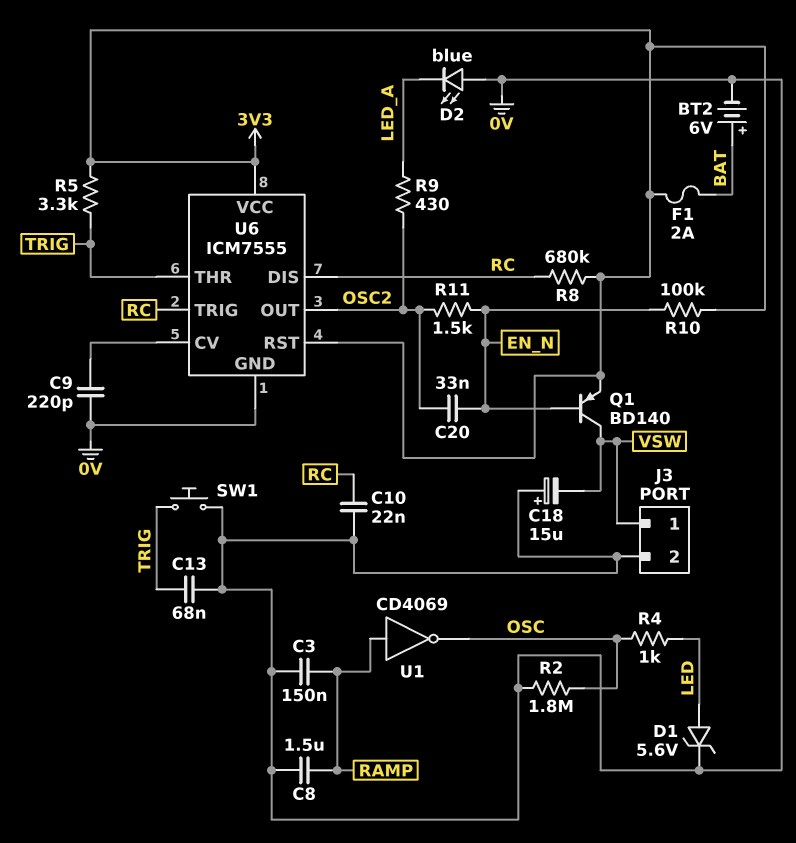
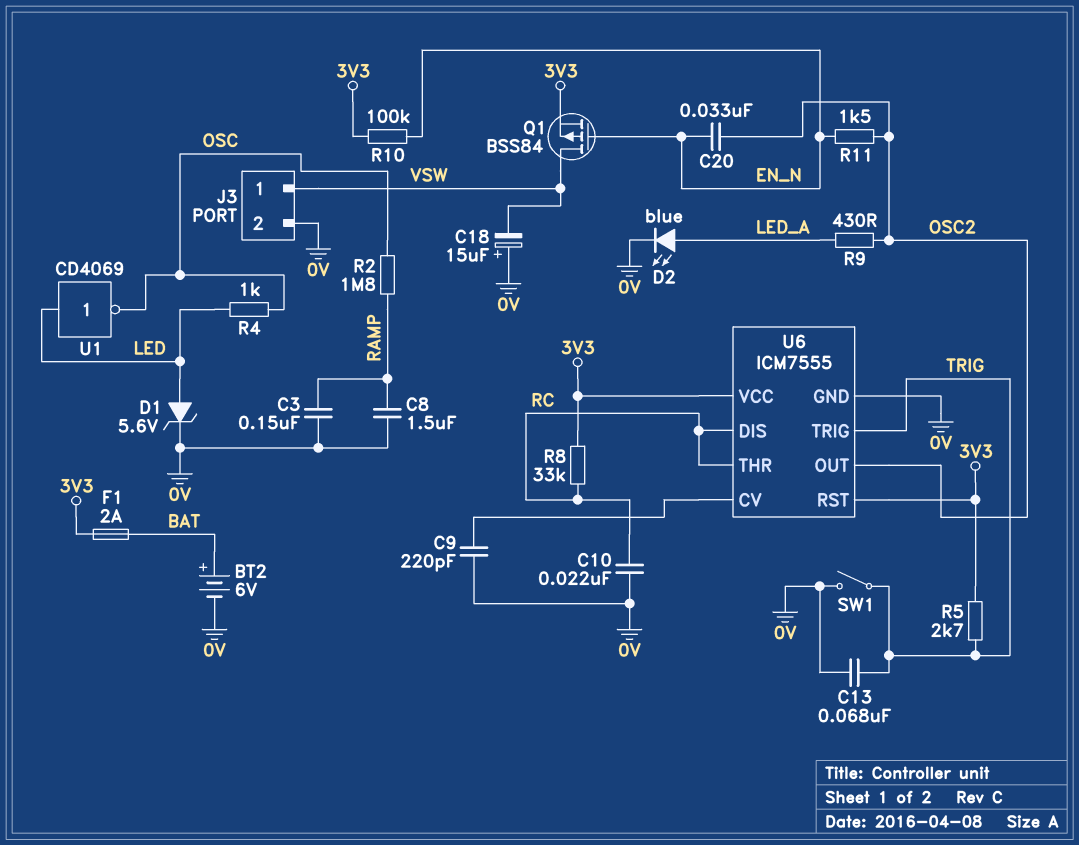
D2: LED blue (A 0V, K LED_A) -> LED blue (A LED_A, K 0V)
Q1: PNP BD140 (B EN_N, C VSW, E 3V3) -> PMOS BSS84 (G EN_N, D VSW, S 3V3)
R2: 1.8M (0V, OSC) -> 1.8M (OSC, RAMP)
R5: 3.3k (3V3, TRIG) -> 2.7k (3V3, TRIG)
R8: 680k (3V3, RC) -> 33k (3V3, RC)
SW1: button (0V, TRIG) -> switch (0V, TRIG)
U1: NOT CD4069 (in RAMP, out OSC) -> NOT CD4069 (in LED, out OSC)
U6 pin THR: TRIG -> RC
U6 pin TRIG: RC -> TRIG

